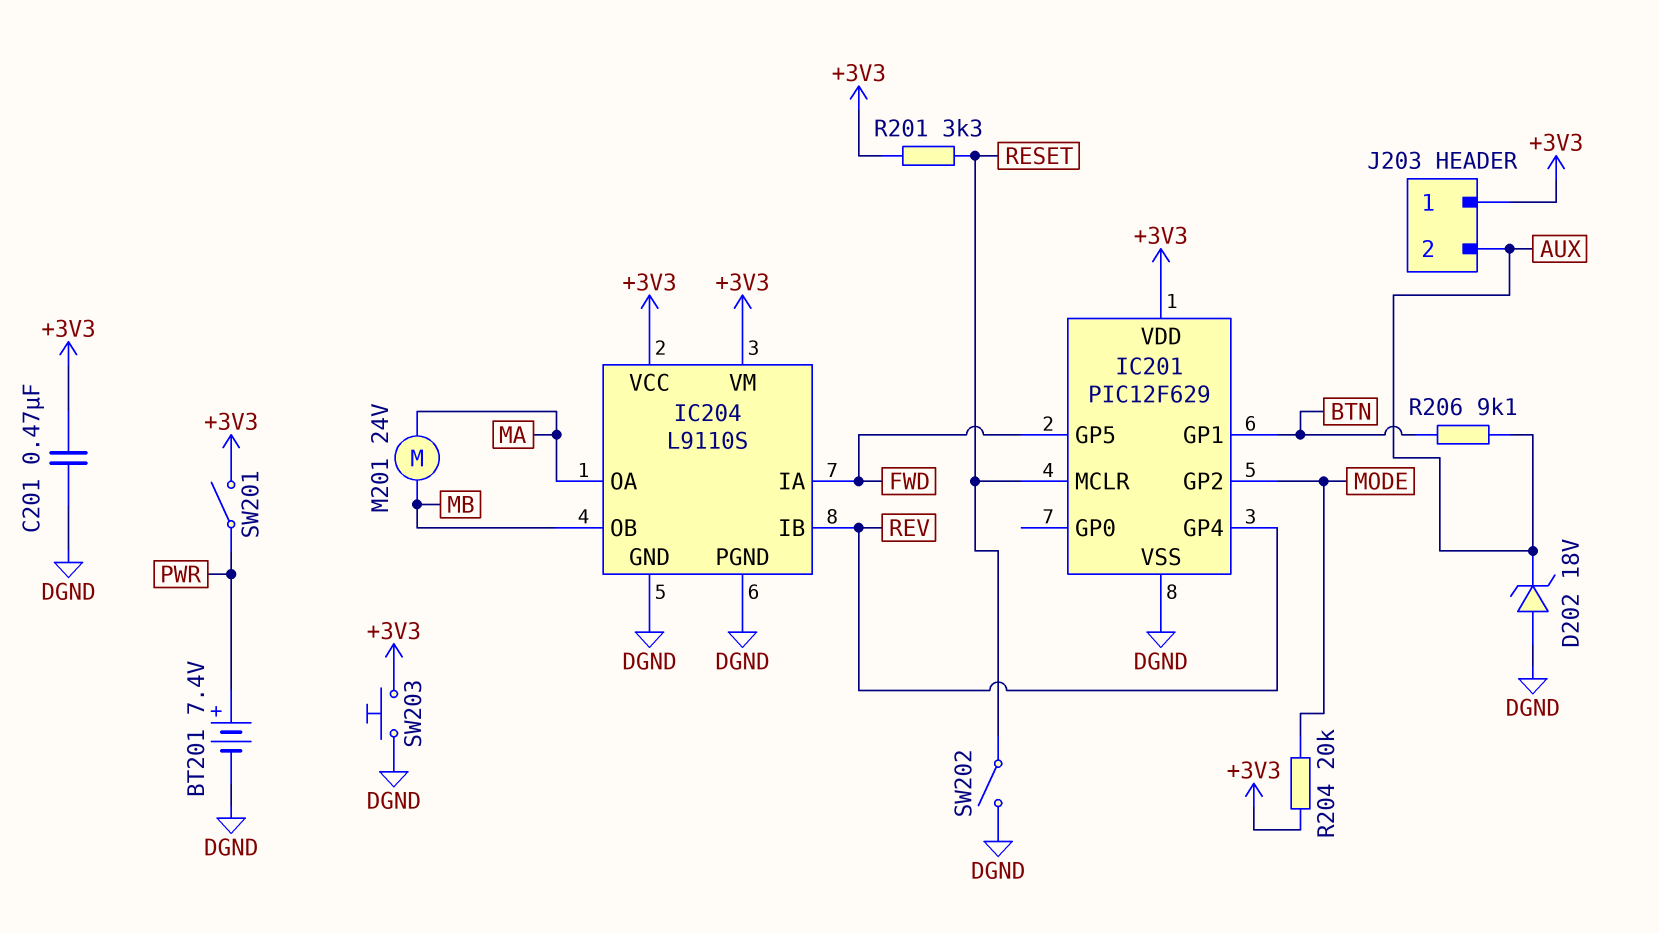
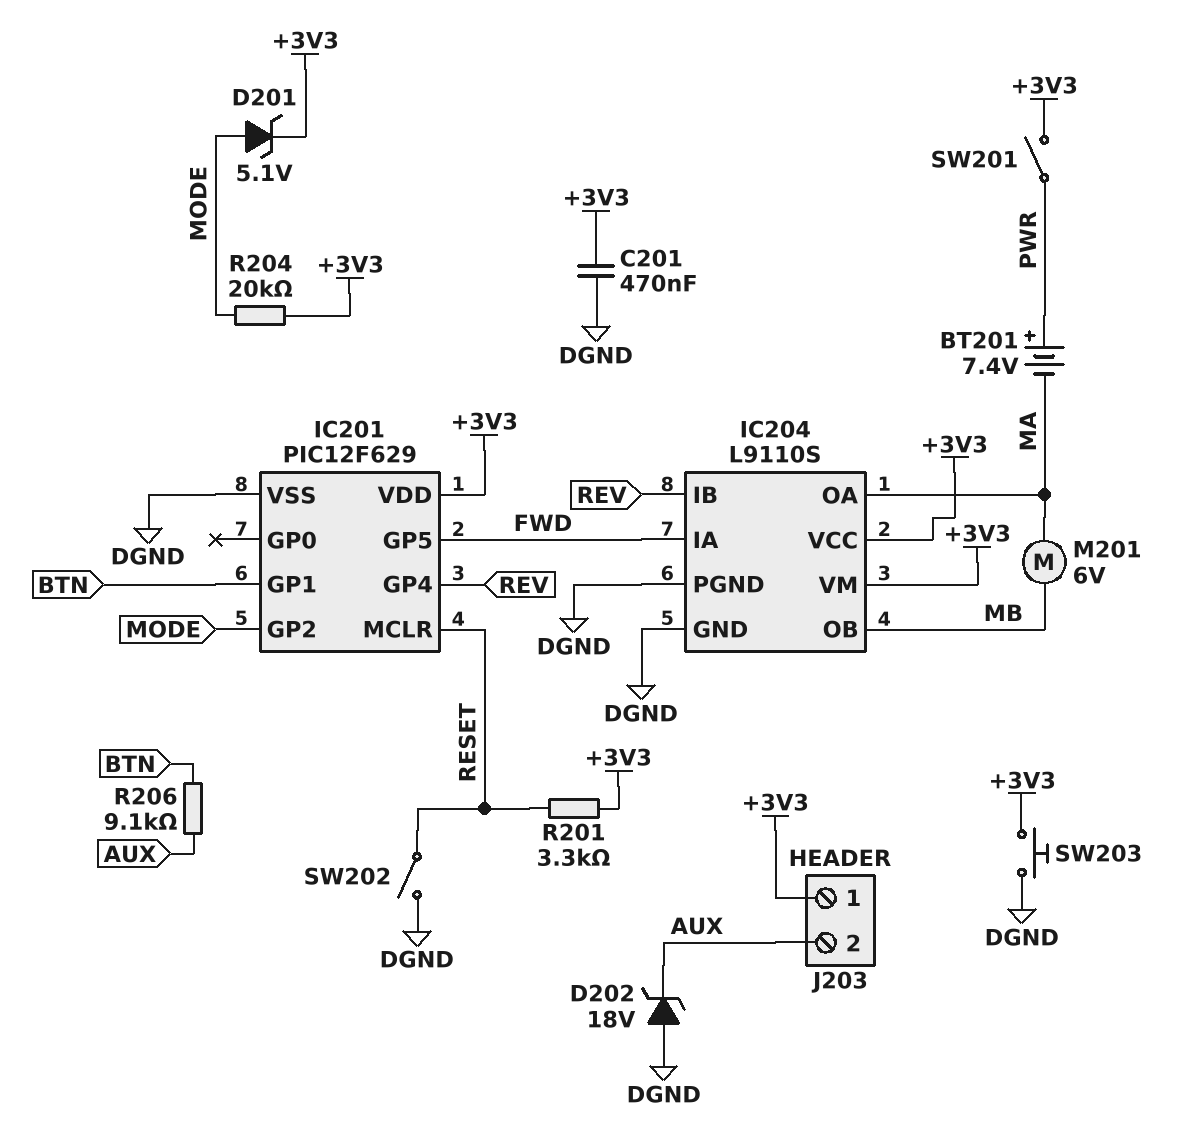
BT201: 7.4V (plus PWR, minus DGND) -> 7.4V (plus PWR, minus MA)
D201: none -> zener 5.1V (A MODE, K +3V3)
M201: motor 24V (MA, MB) -> motor 6V (MA, MB)

